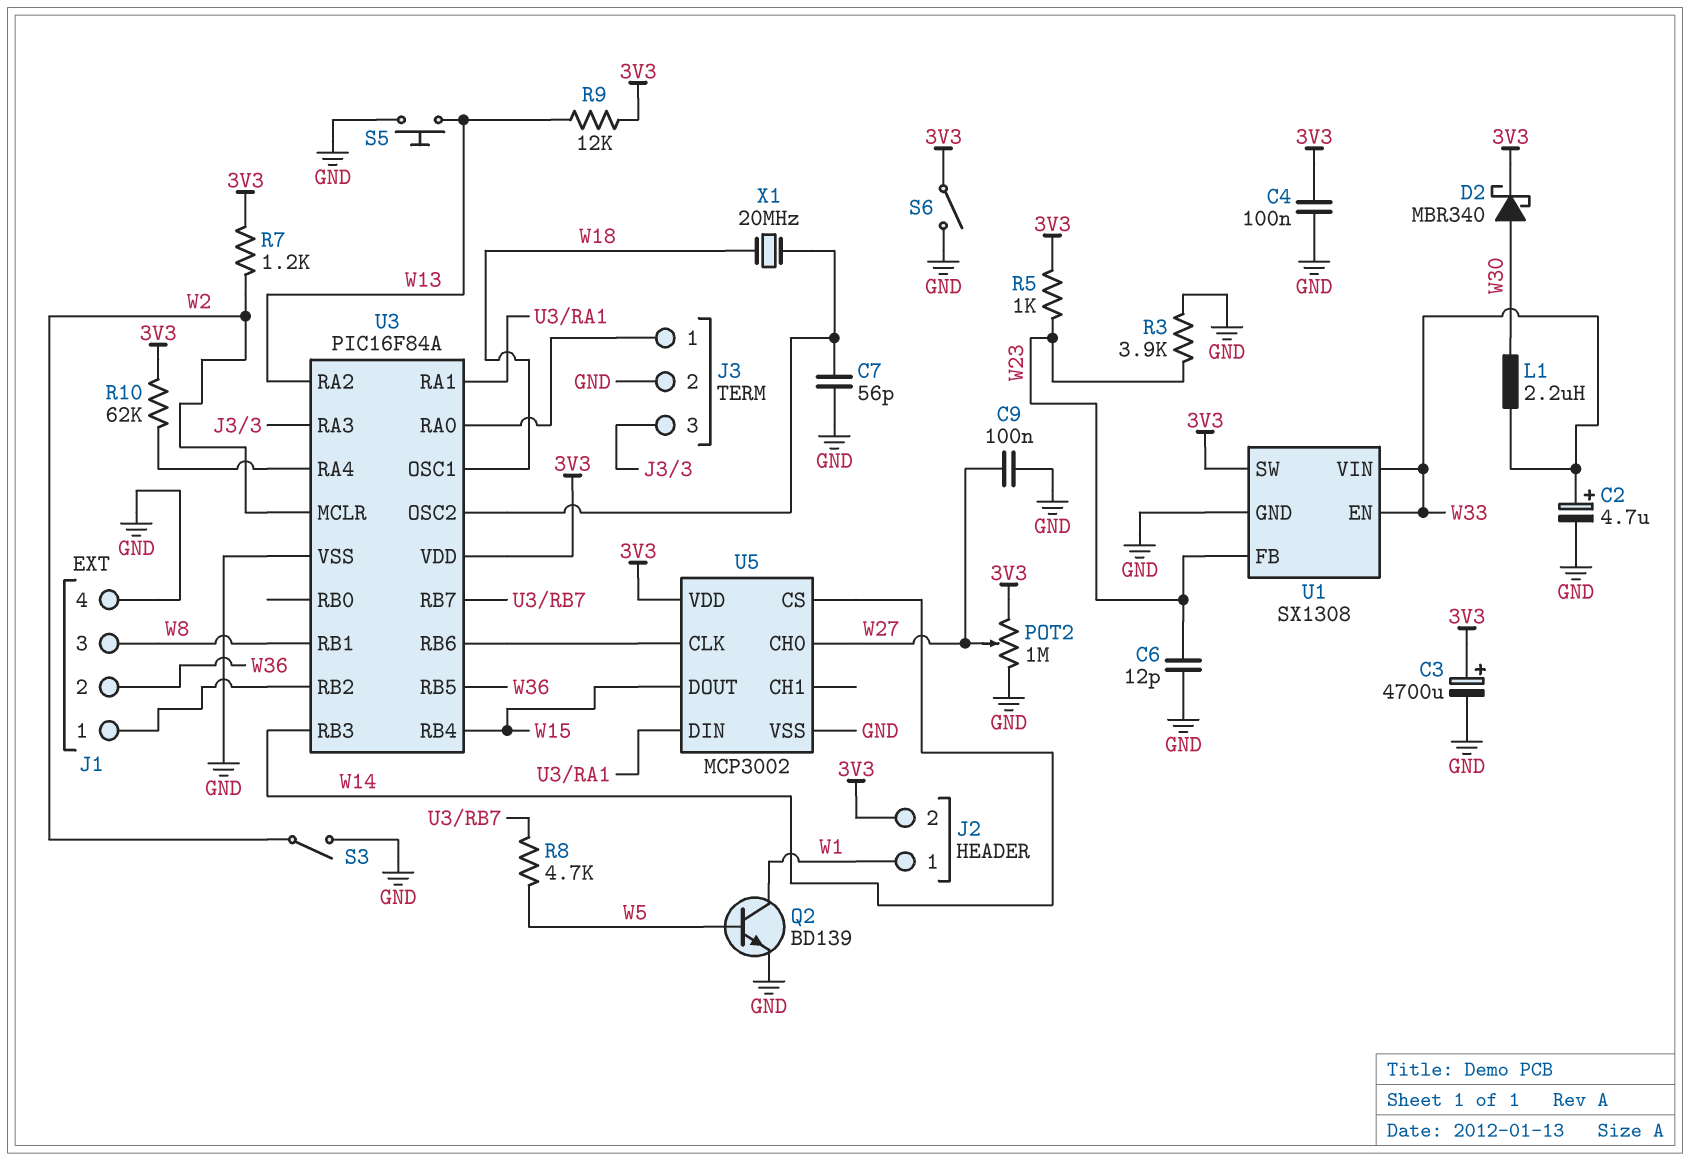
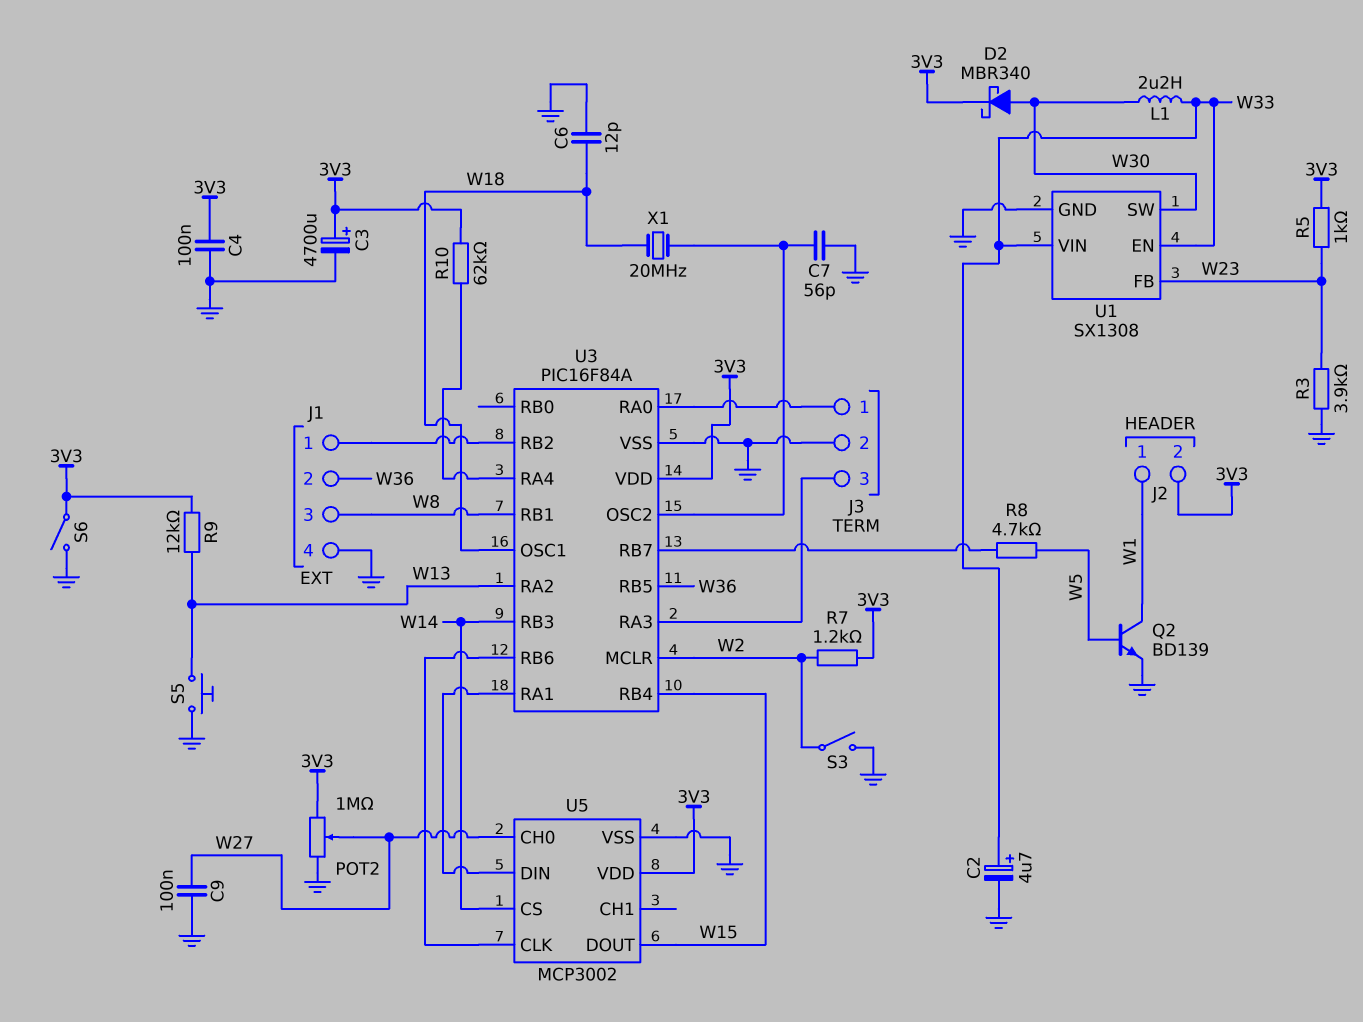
C6: 12pF (GND, W23) -> 12pF (GND, W18)
U1 pin SW: 3V3 -> W30

